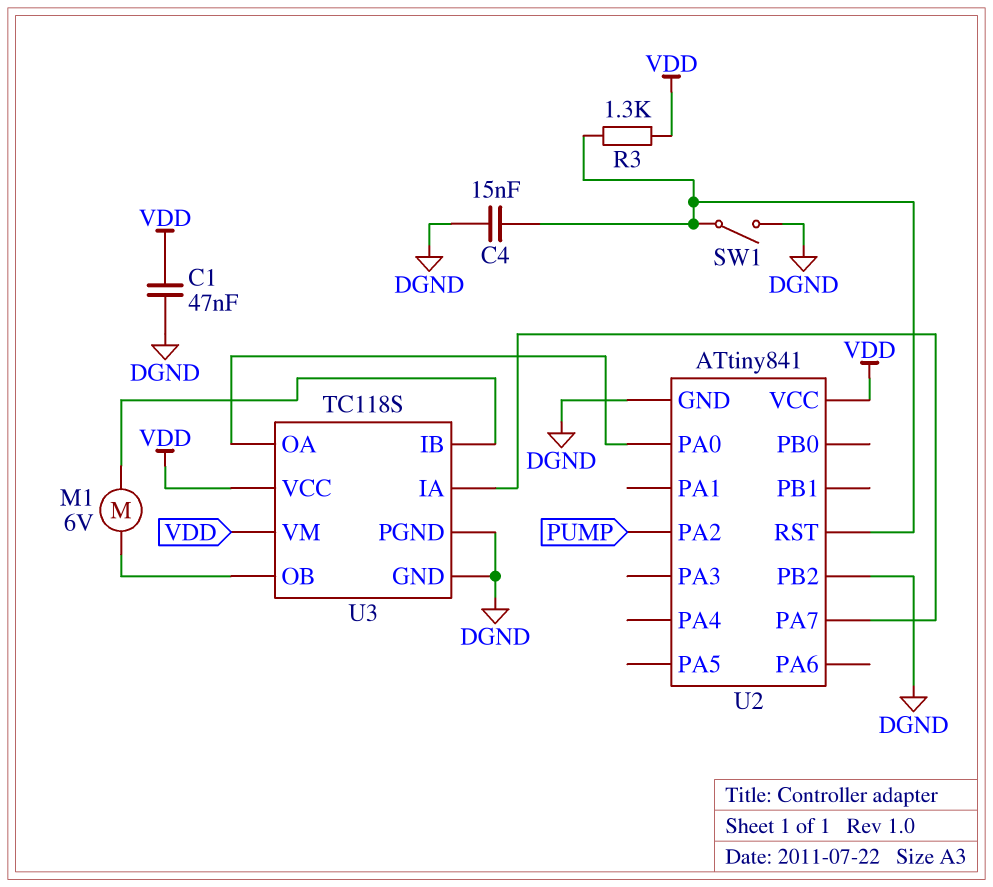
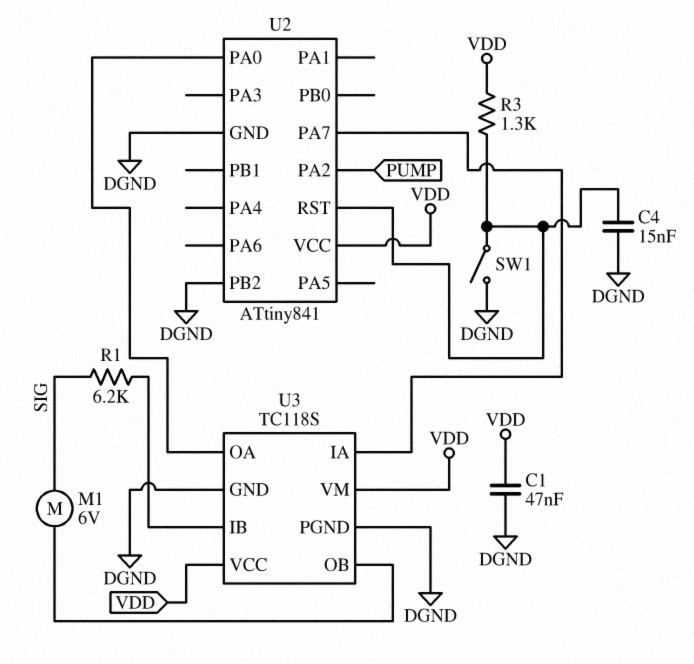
M1: motor 6V (U3/IB, U3/OB) -> motor 6V (SIG, U3/OB)
R1: none -> 6.2k (SIG, U3/IB)

